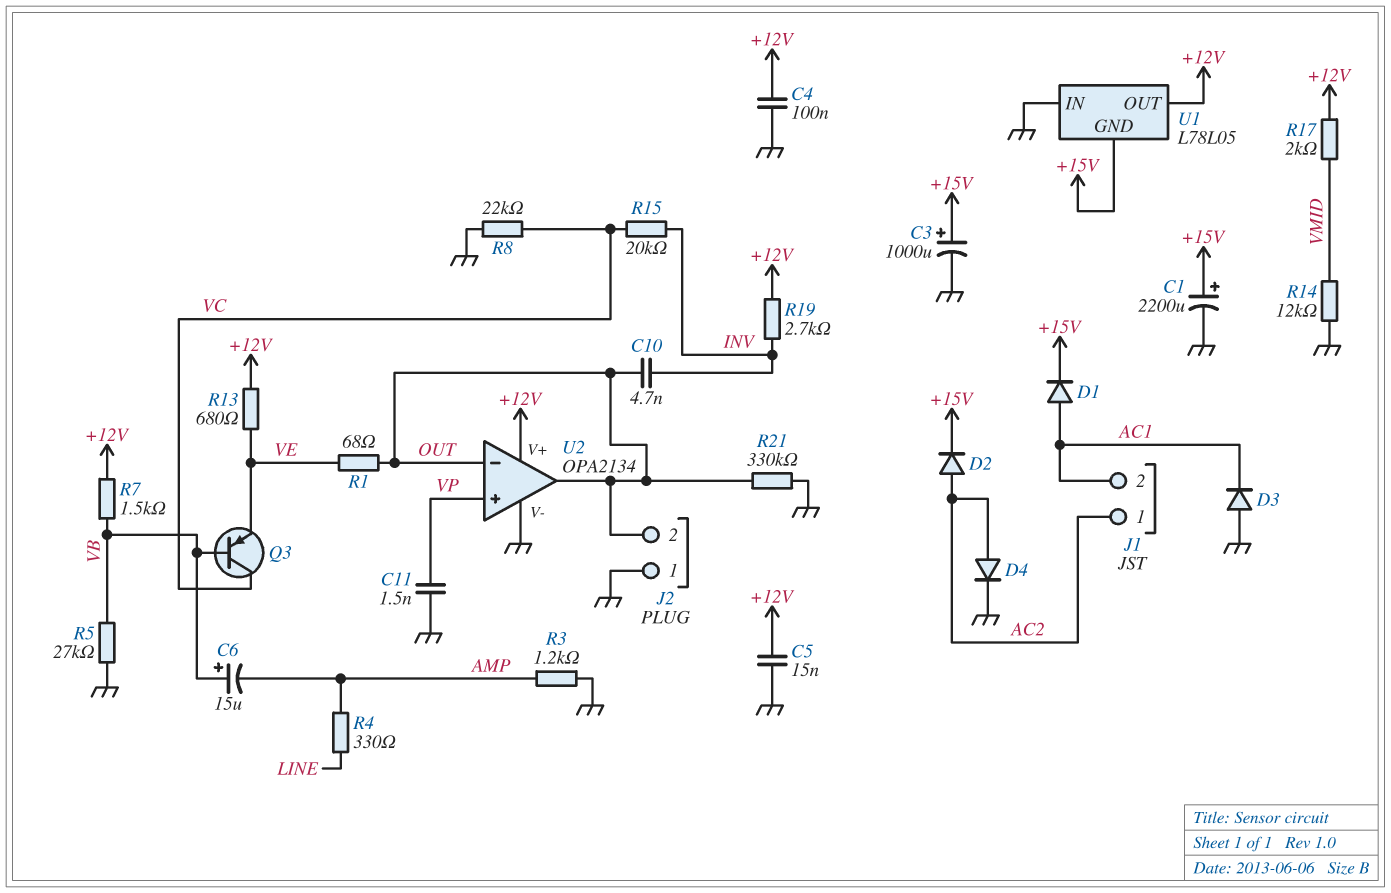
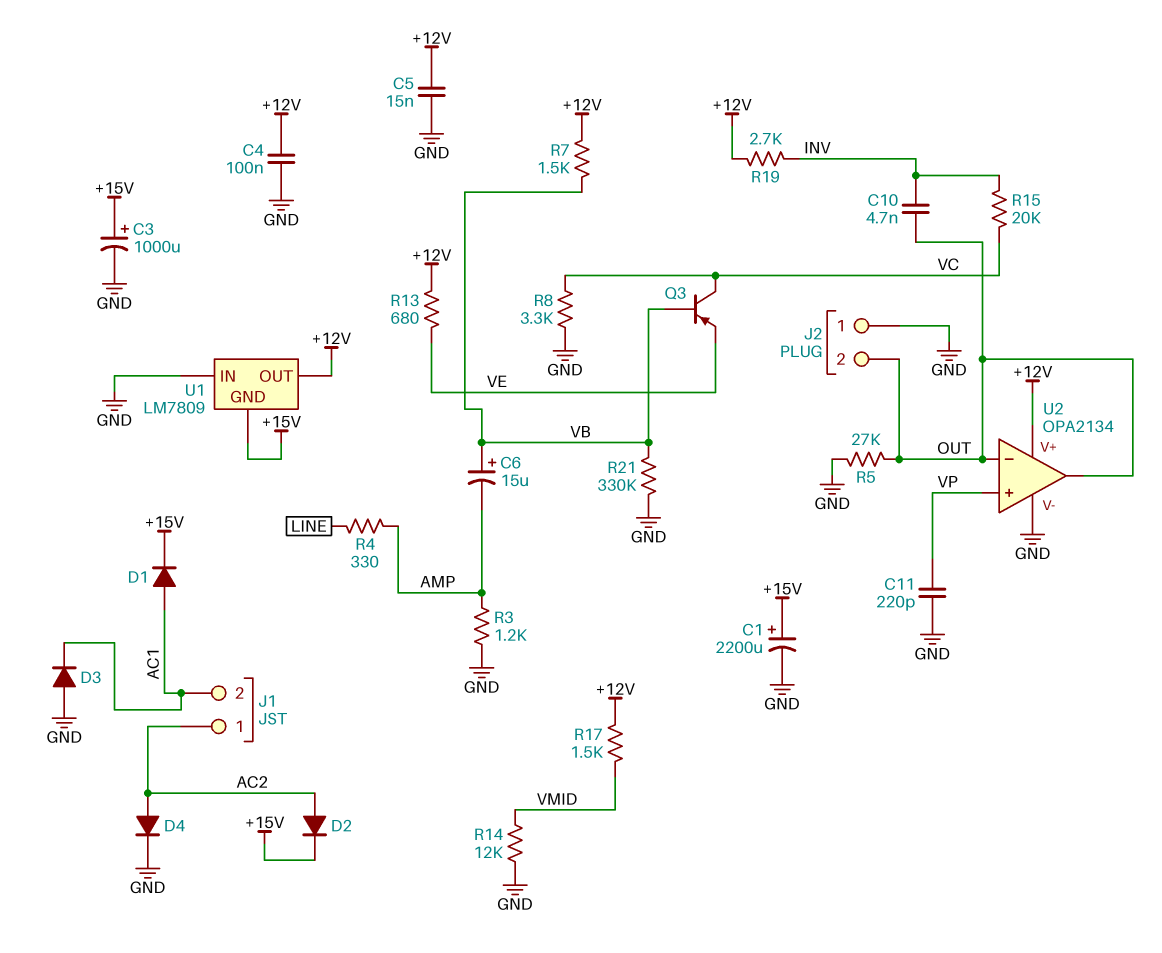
C11: 1.5nF (GND, VP) -> 220pF (GND, VP)
R1: 68 (OUT, VE) -> none
R5: 27k (GND, VB) -> 27k (GND, OUT)
R8: 22k (GND, VC) -> 3.3k (GND, VC)
R17: 2k (+12V, VMID) -> 1.5k (+12V, VMID)
R21: 330k (GND, OUT) -> 330k (GND, VB)
U1: L78L05 -> LM7809

